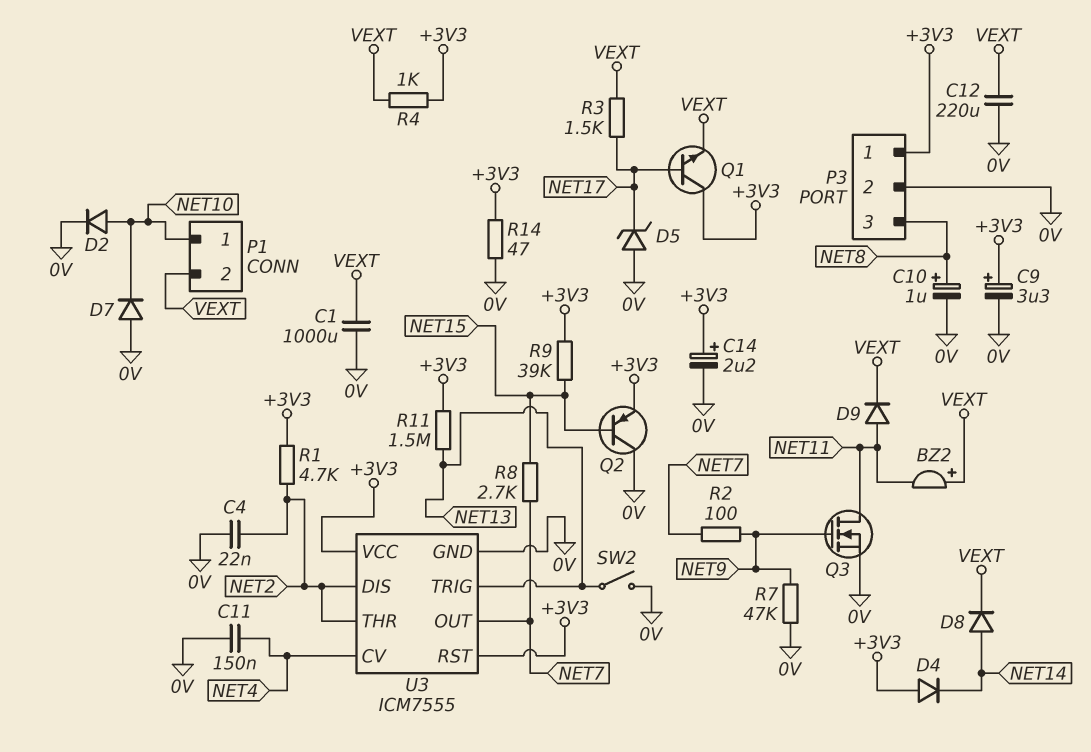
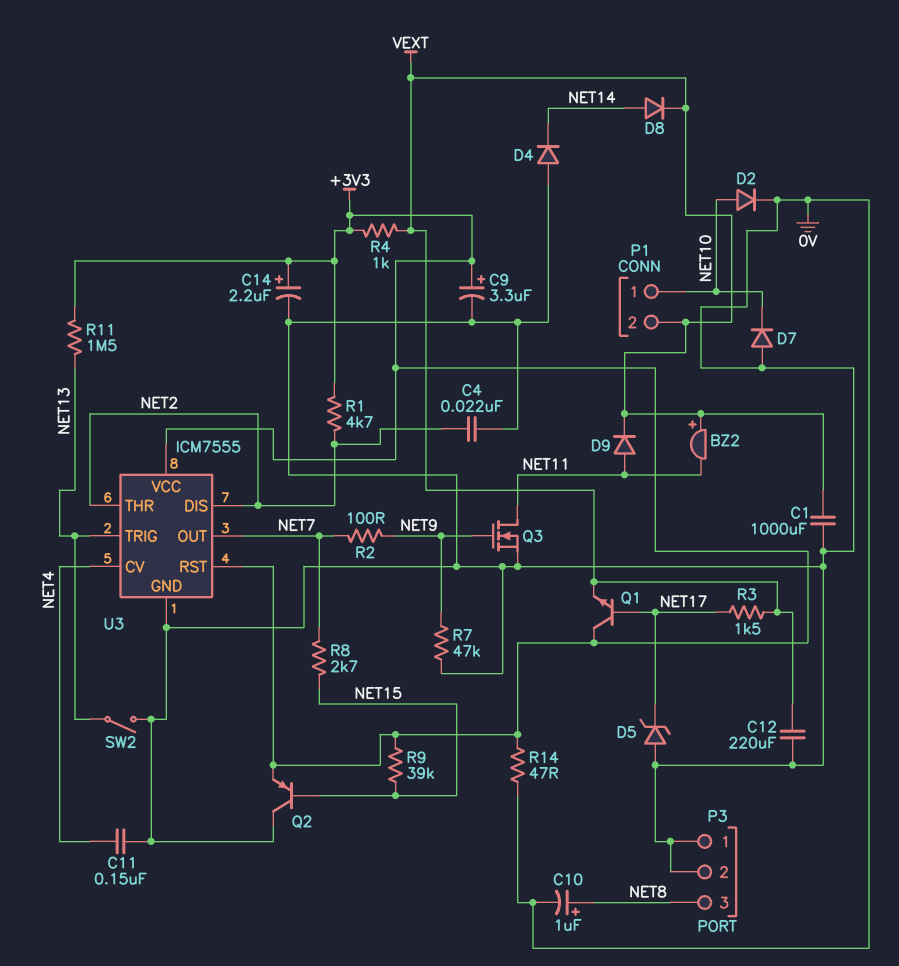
D4: diode (A +3V3, K NET14) -> diode (A 0V, K NET14)
P3 pin 1: +3V3 -> 0V

